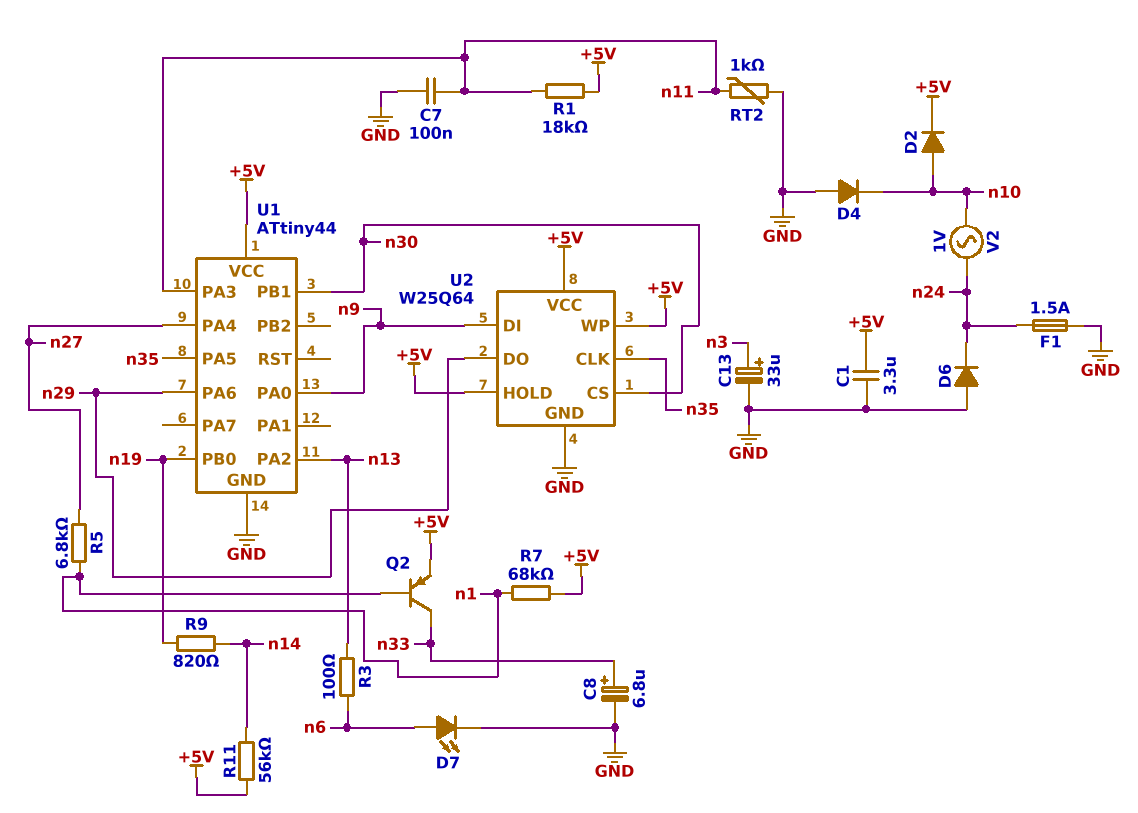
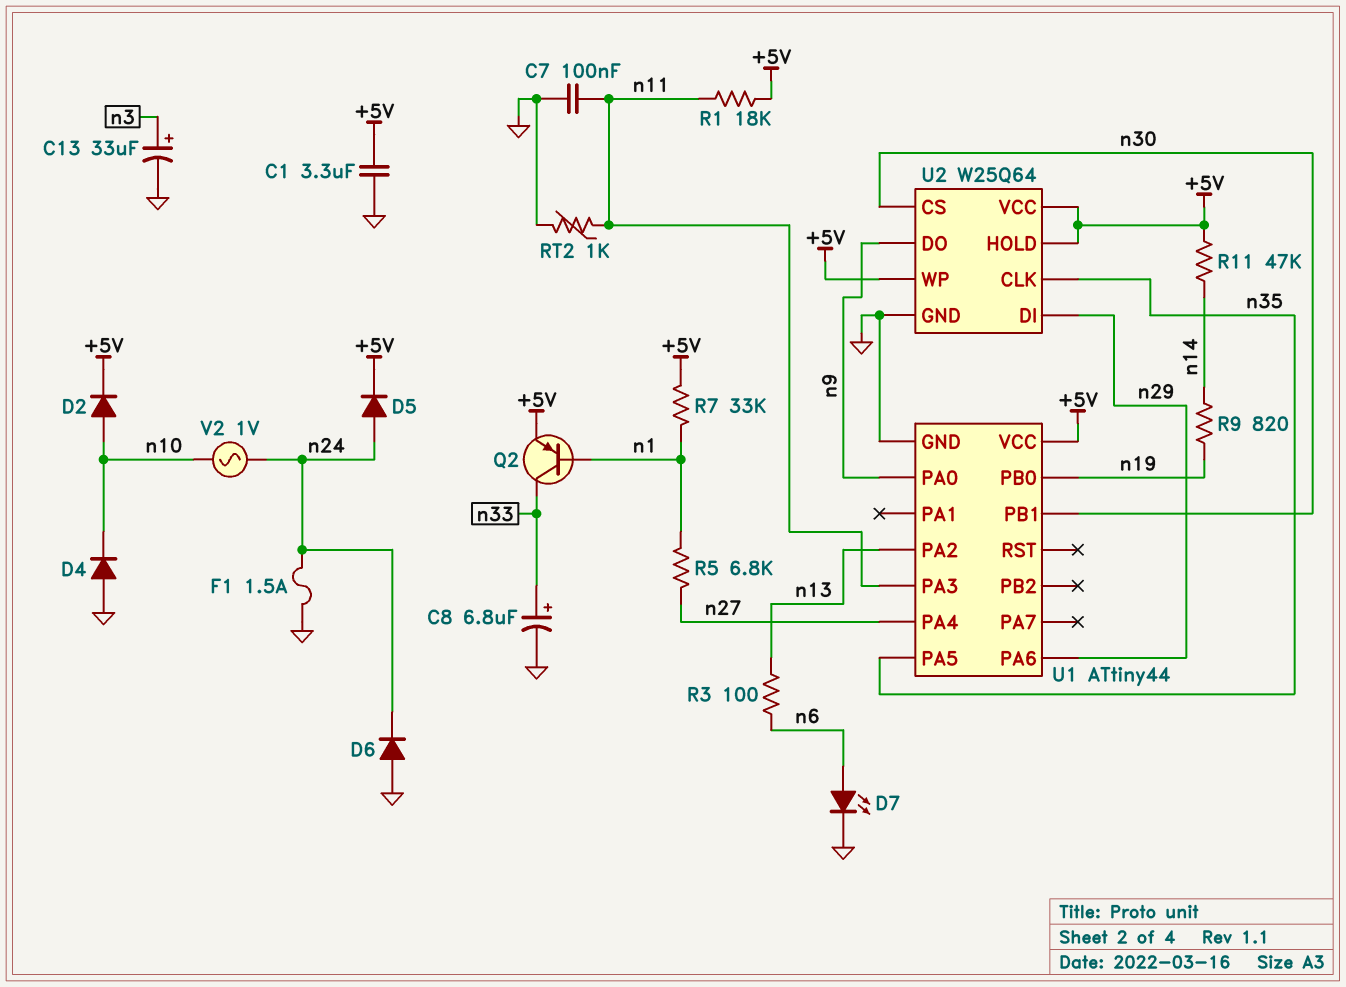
D5: none -> diode (A n24, K +5V)
R7: 68k (+5V, n1) -> 33k (+5V, n1)
R11: 56k (+5V, n14) -> 47k (+5V, n14)
U2 pin DI: n9 -> n29
U2 pin DO: n29 -> n9

